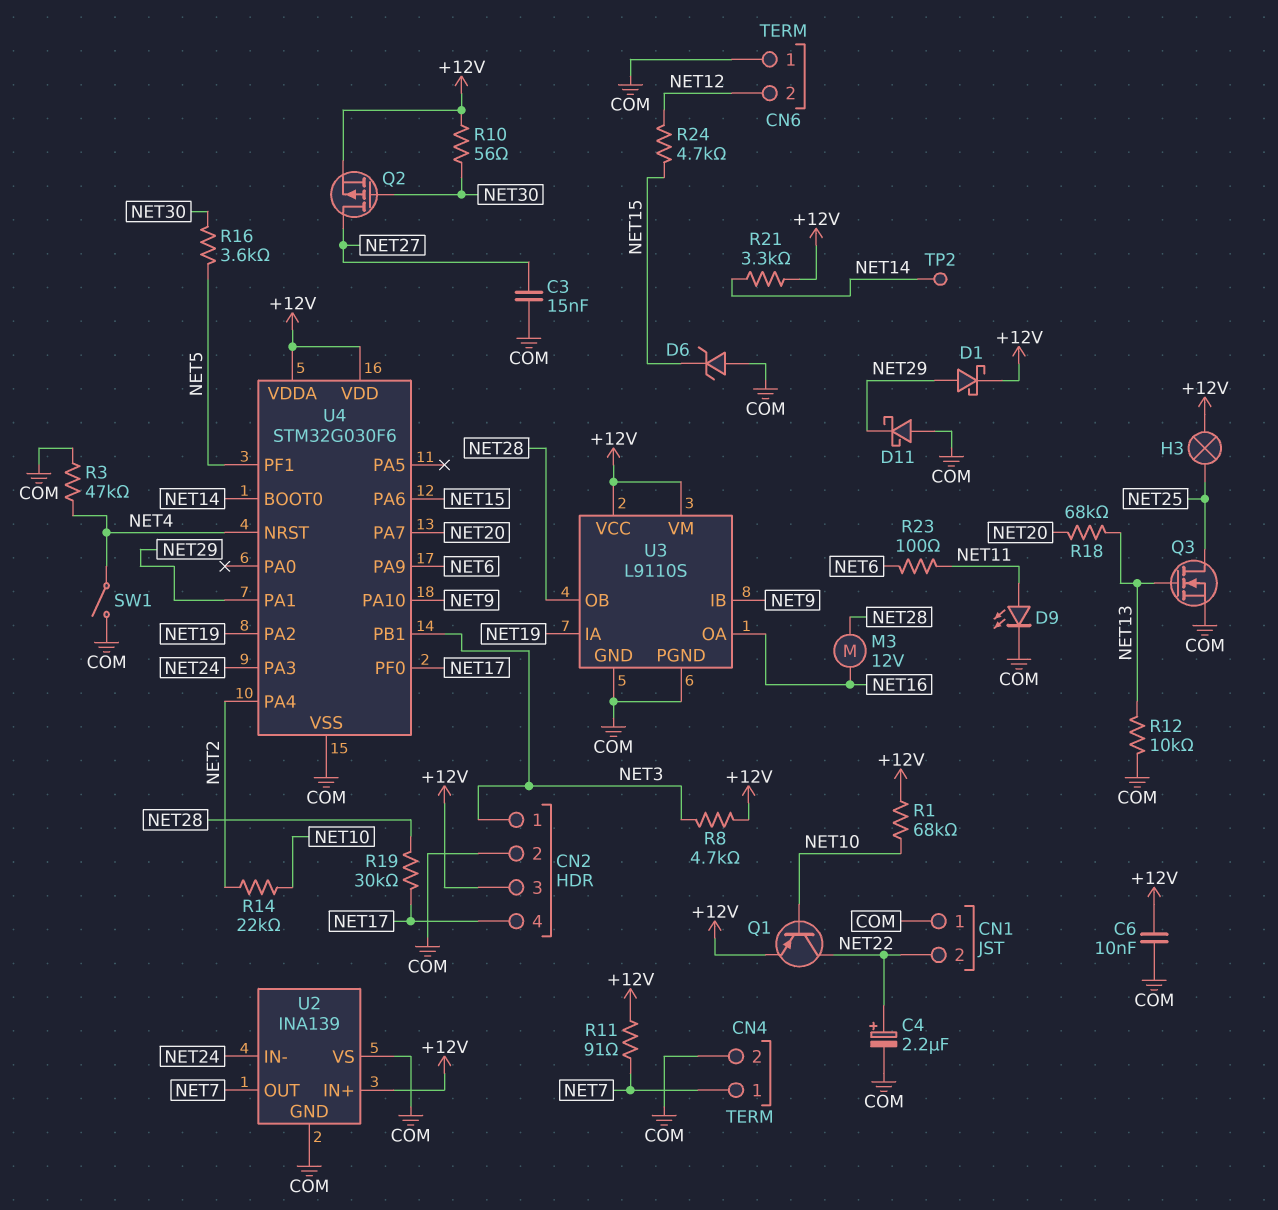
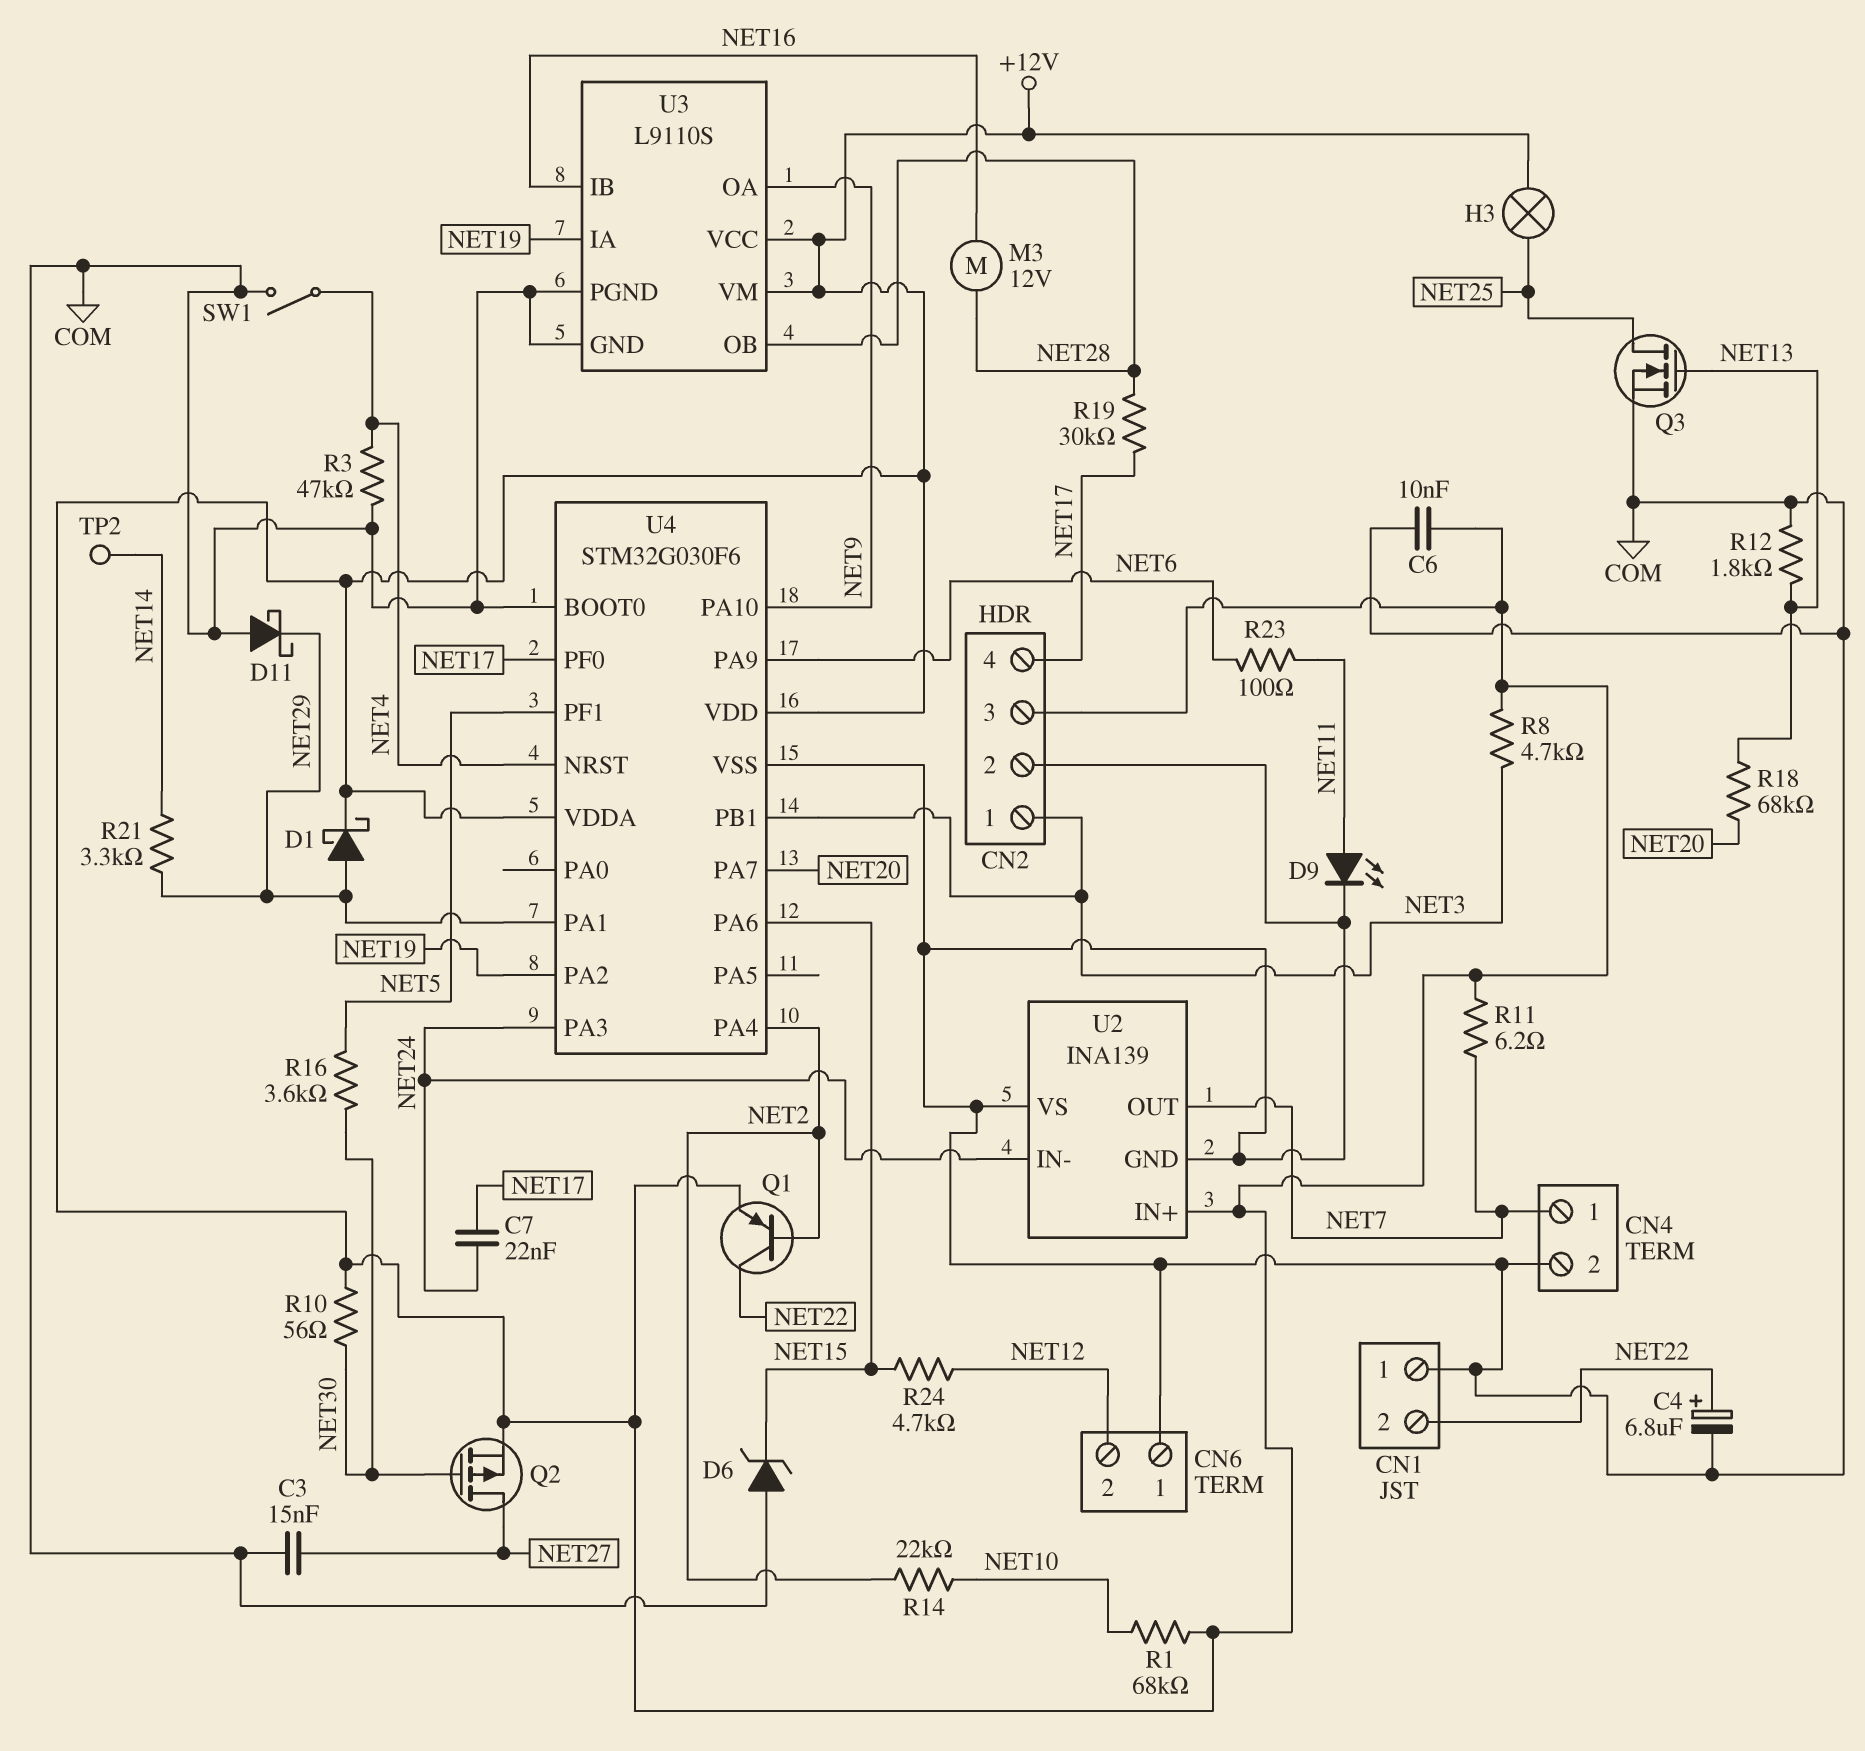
C4: 2.2uF (plus NET22, minus COM) -> 6.8uF (plus NET22, minus COM)
C7: none -> 22nF (NET17, NET24)
Q1: PNP (B NET10, C NET22, E +12V) -> PNP (B NET2, C NET22, E +12V)
R11: 91 (+12V, NET7) -> 6.2 (+12V, NET7)
R12: 10k (COM, NET13) -> 1.8k (COM, NET13)
R21: 3.3k (+12V, NET14) -> 3.3k (NET14, NET29)
U3 pin IB: NET9 -> NET16
U3 pin OA: NET16 -> NET9
U4 pin BOOT0: NET14 -> COM

